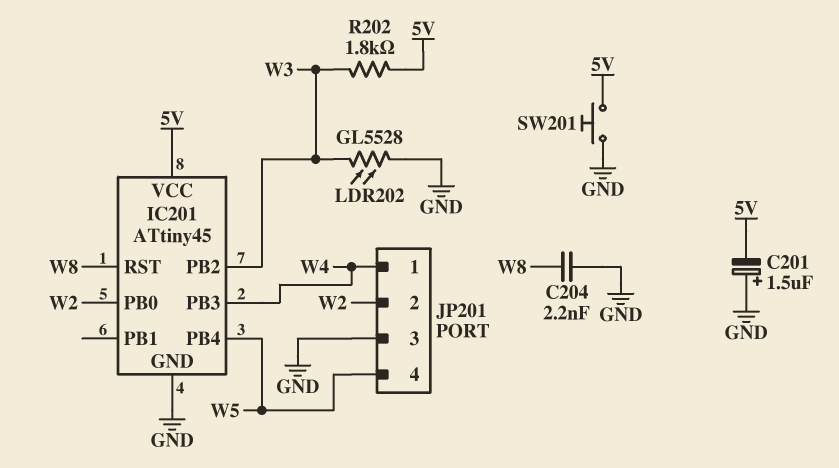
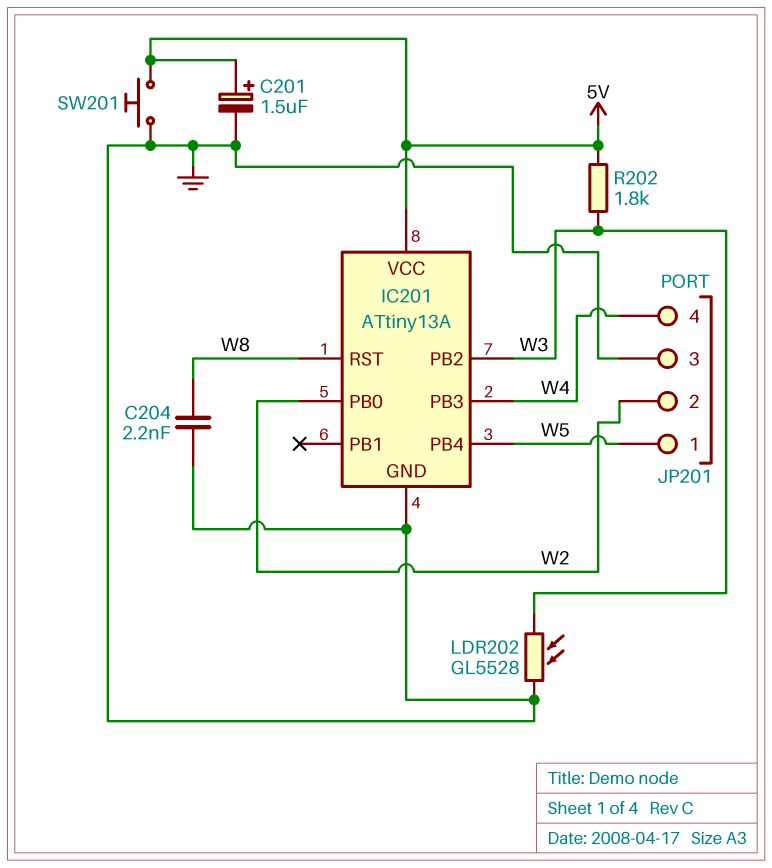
C201: 1.5uF (plus GND, minus 5V) -> 1.5uF (plus 5V, minus GND)
IC201: ATtiny45 -> ATtiny13A
JP201 pin 1: W4 -> W5
JP201 pin 4: W5 -> W4

